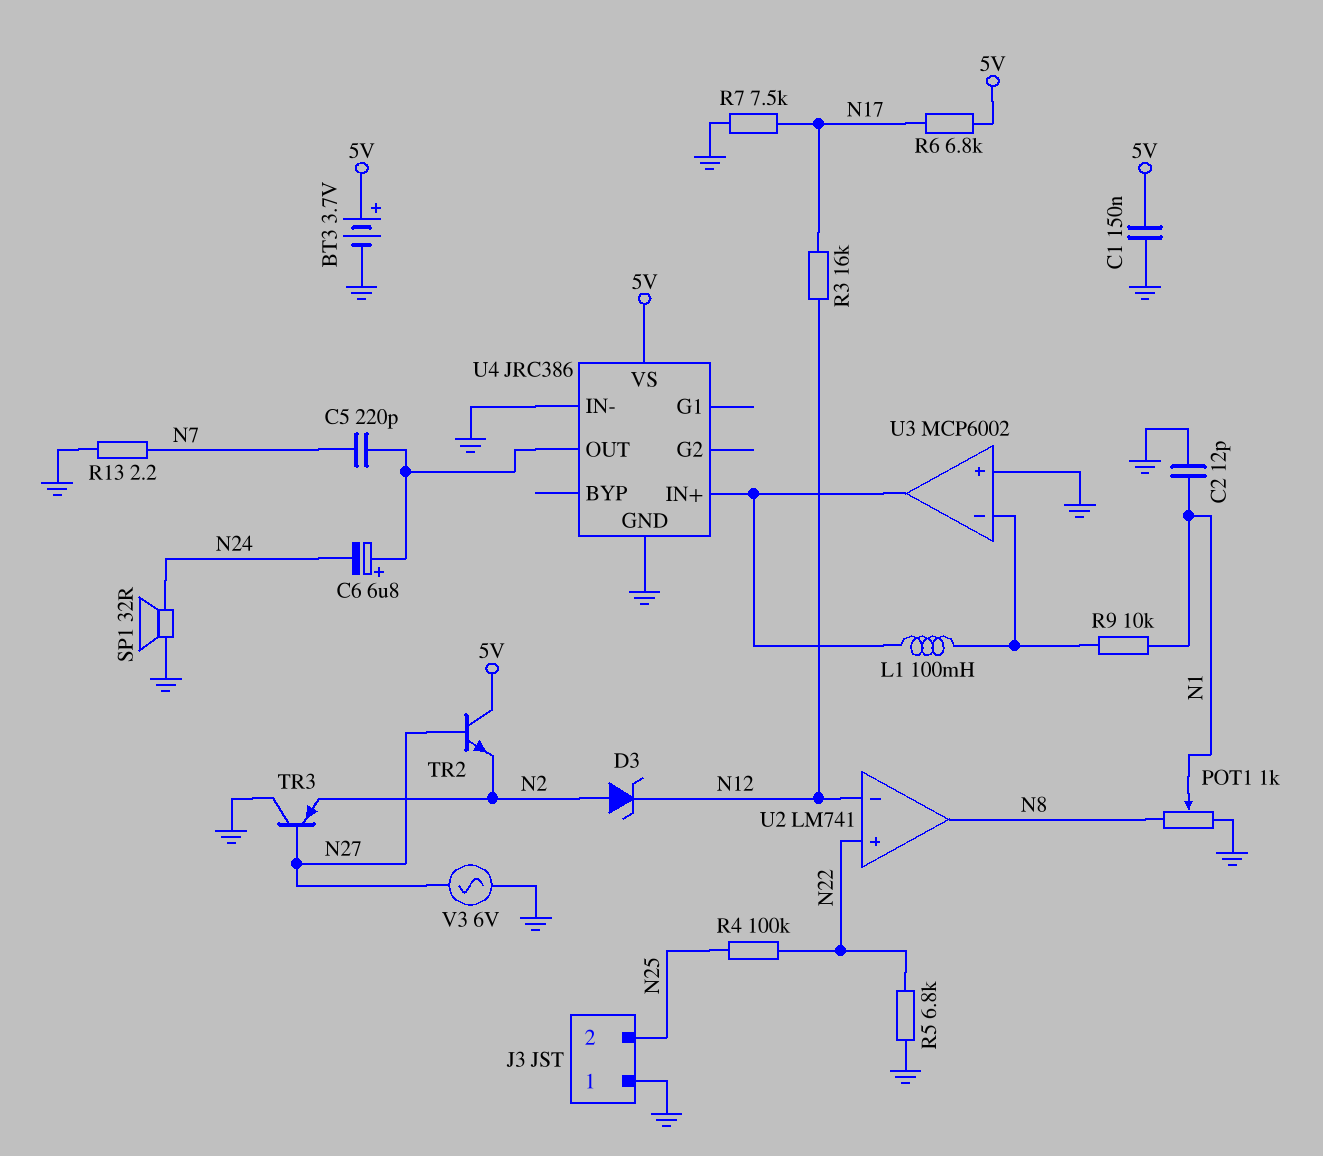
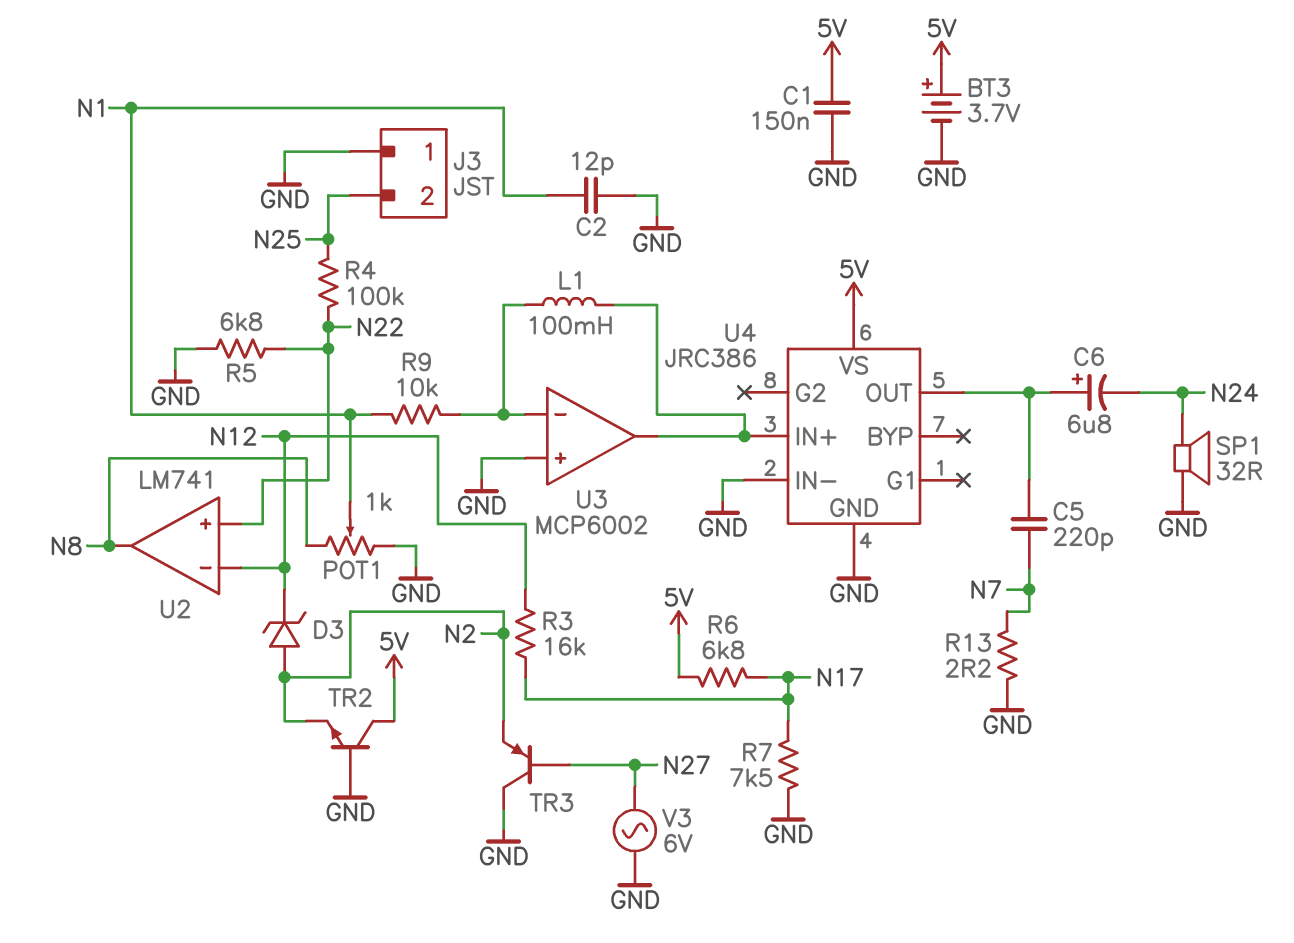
TR2: NPN (B N27, C 5V, E N2) -> NPN (B GND, C 5V, E N2)

